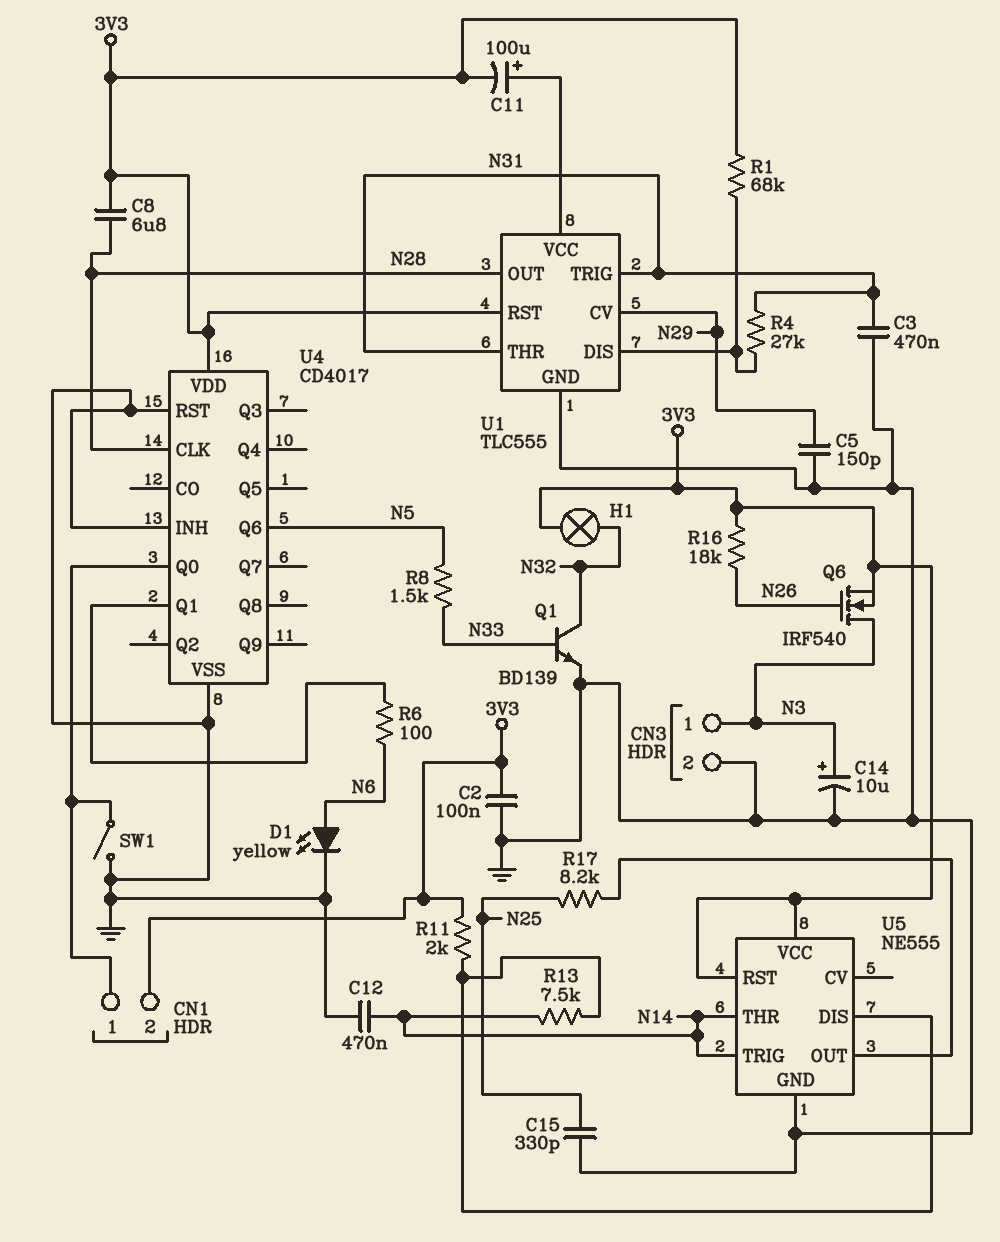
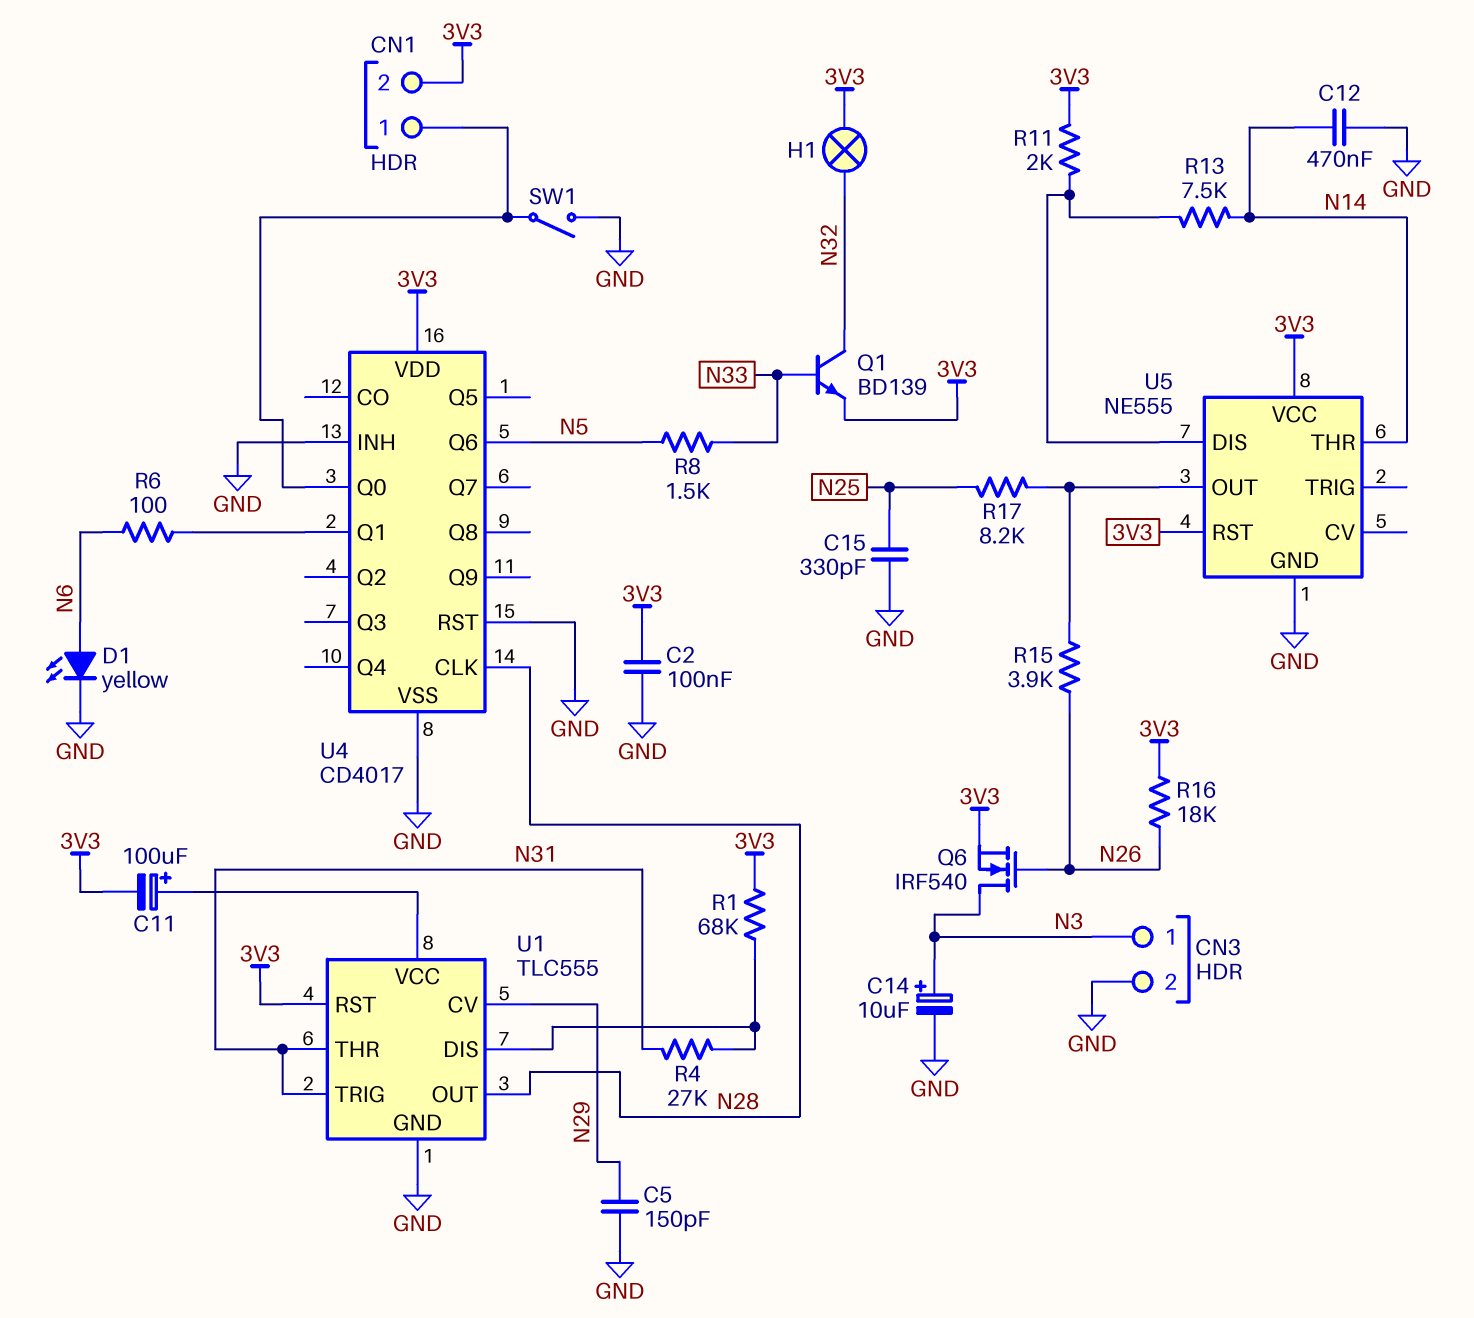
C3: 470nF (GND, N31) -> none
C8: 6.8uF (3V3, N28) -> none
Q1: NPN BD139 (B N33, C N32, E GND) -> NPN BD139 (B N33, C N32, E 3V3)
R15: none -> 3.9k (N26, U5/OUT)
U5 pin TRIG: N14 -> none

